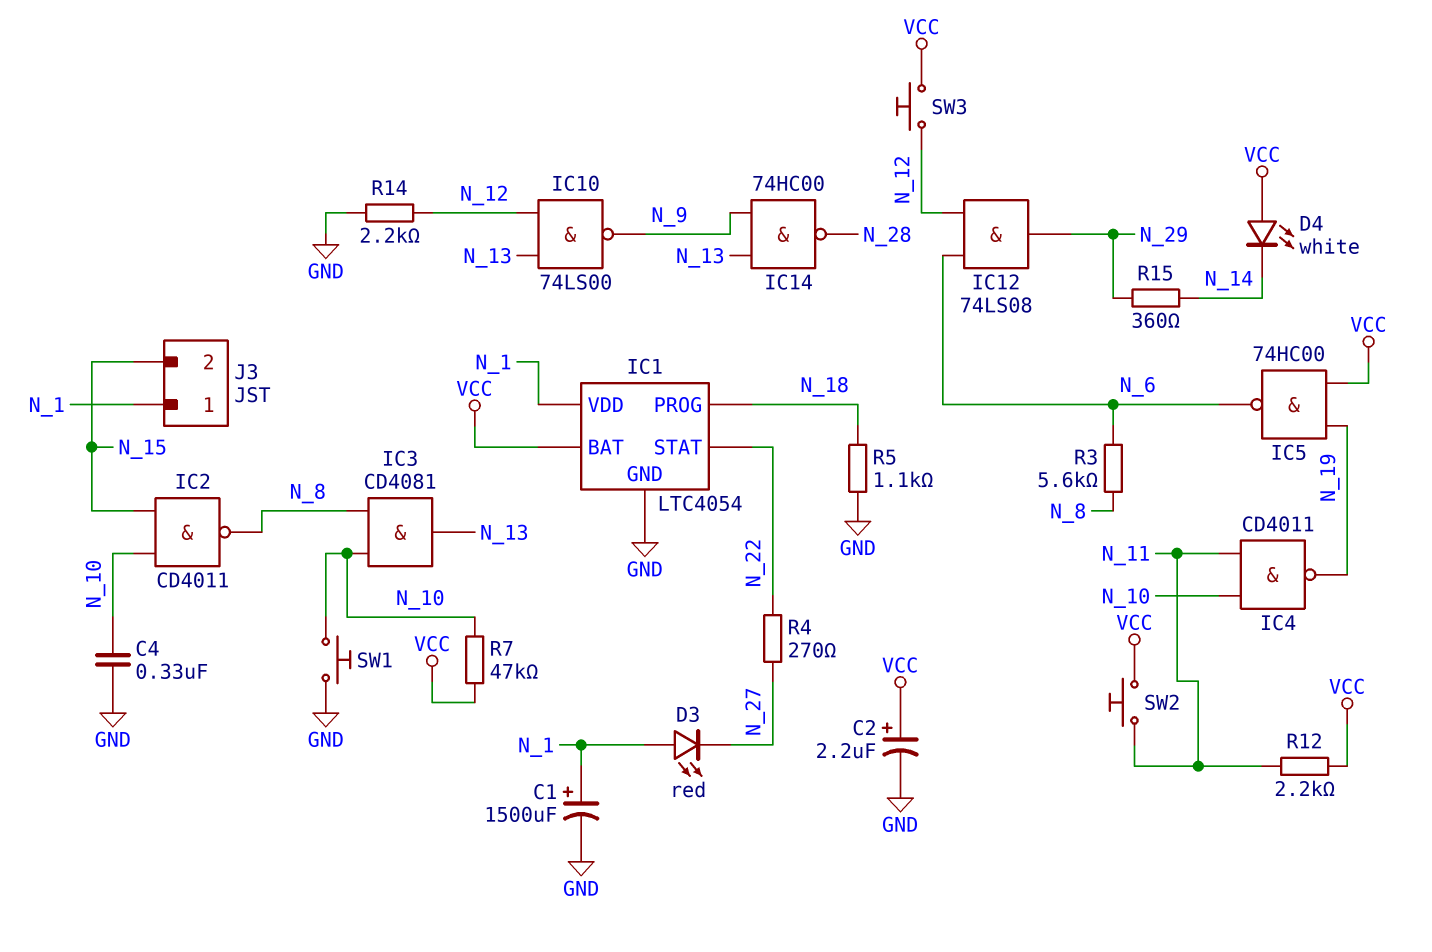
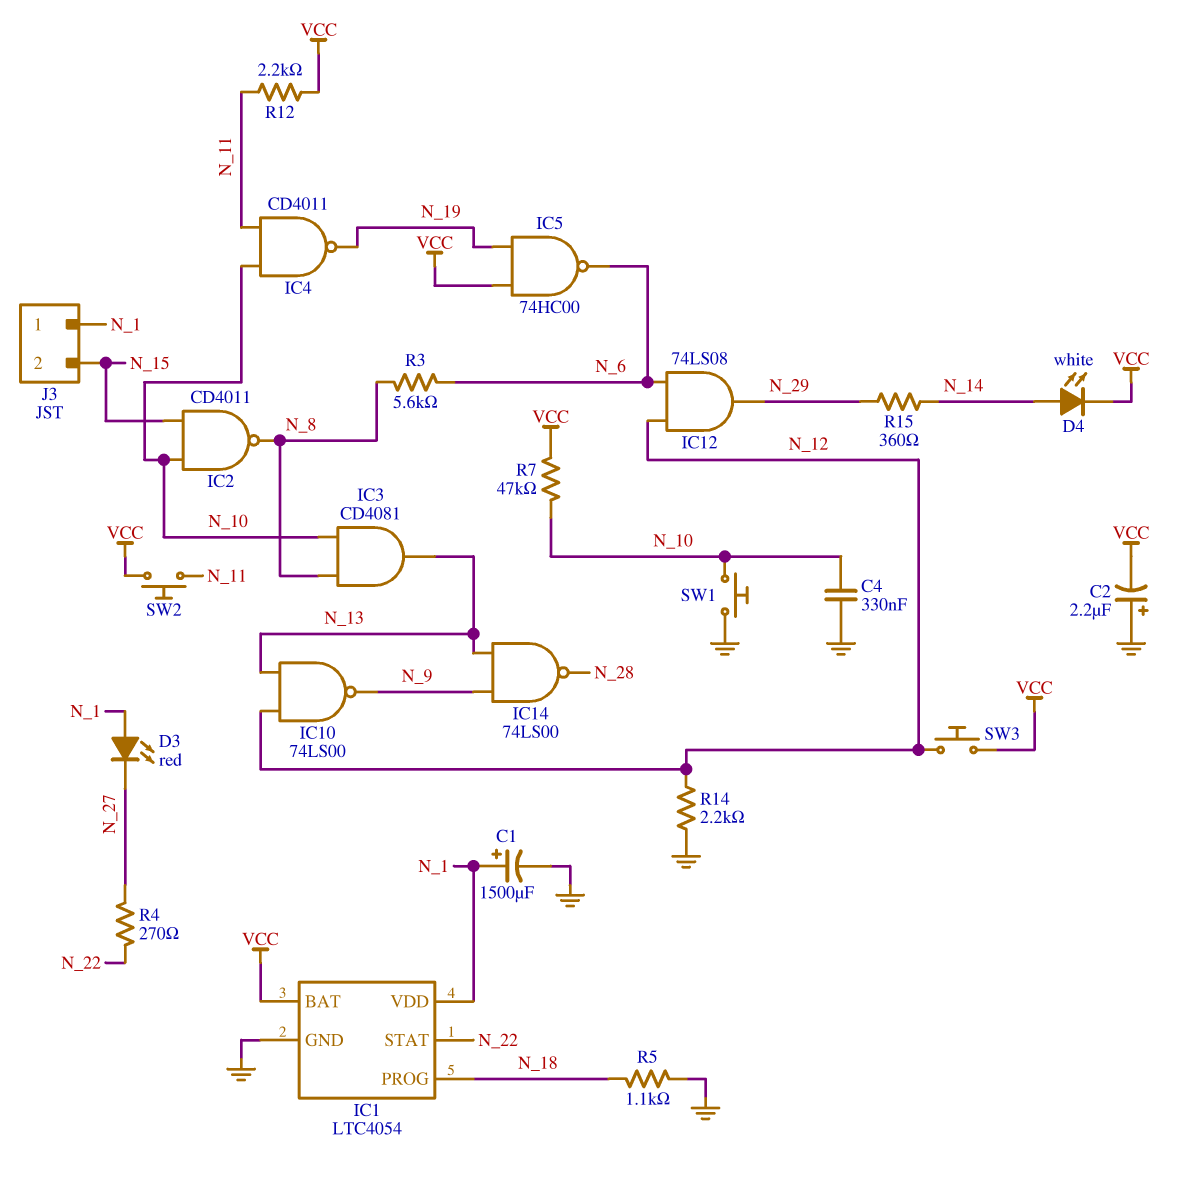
C2: 2.2uF (plus VCC, minus GND) -> 2.2uF (plus GND, minus VCC)
D4: LED white (A VCC, K N_14) -> LED white (A N_14, K VCC)
IC14: NAND 74HC00 (in N_9, in N_13, out N_28) -> NAND 74LS00 (in N_9, in N_13, out N_28)

